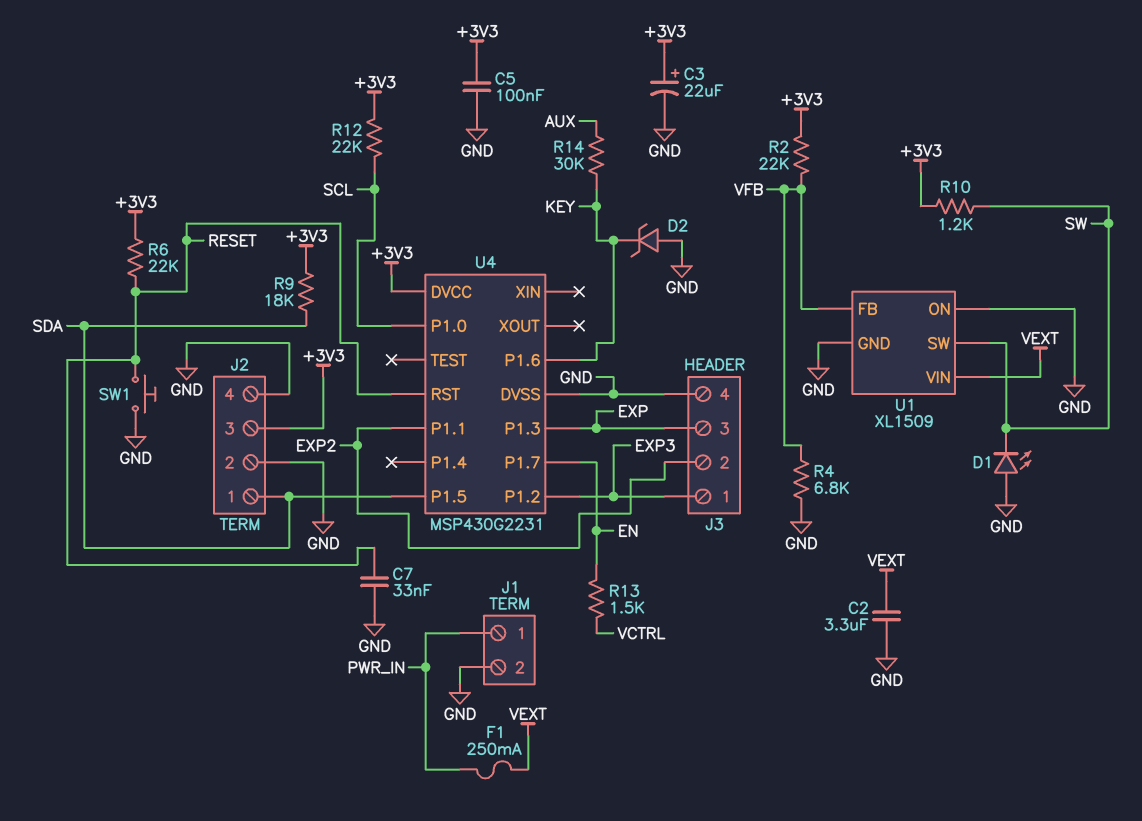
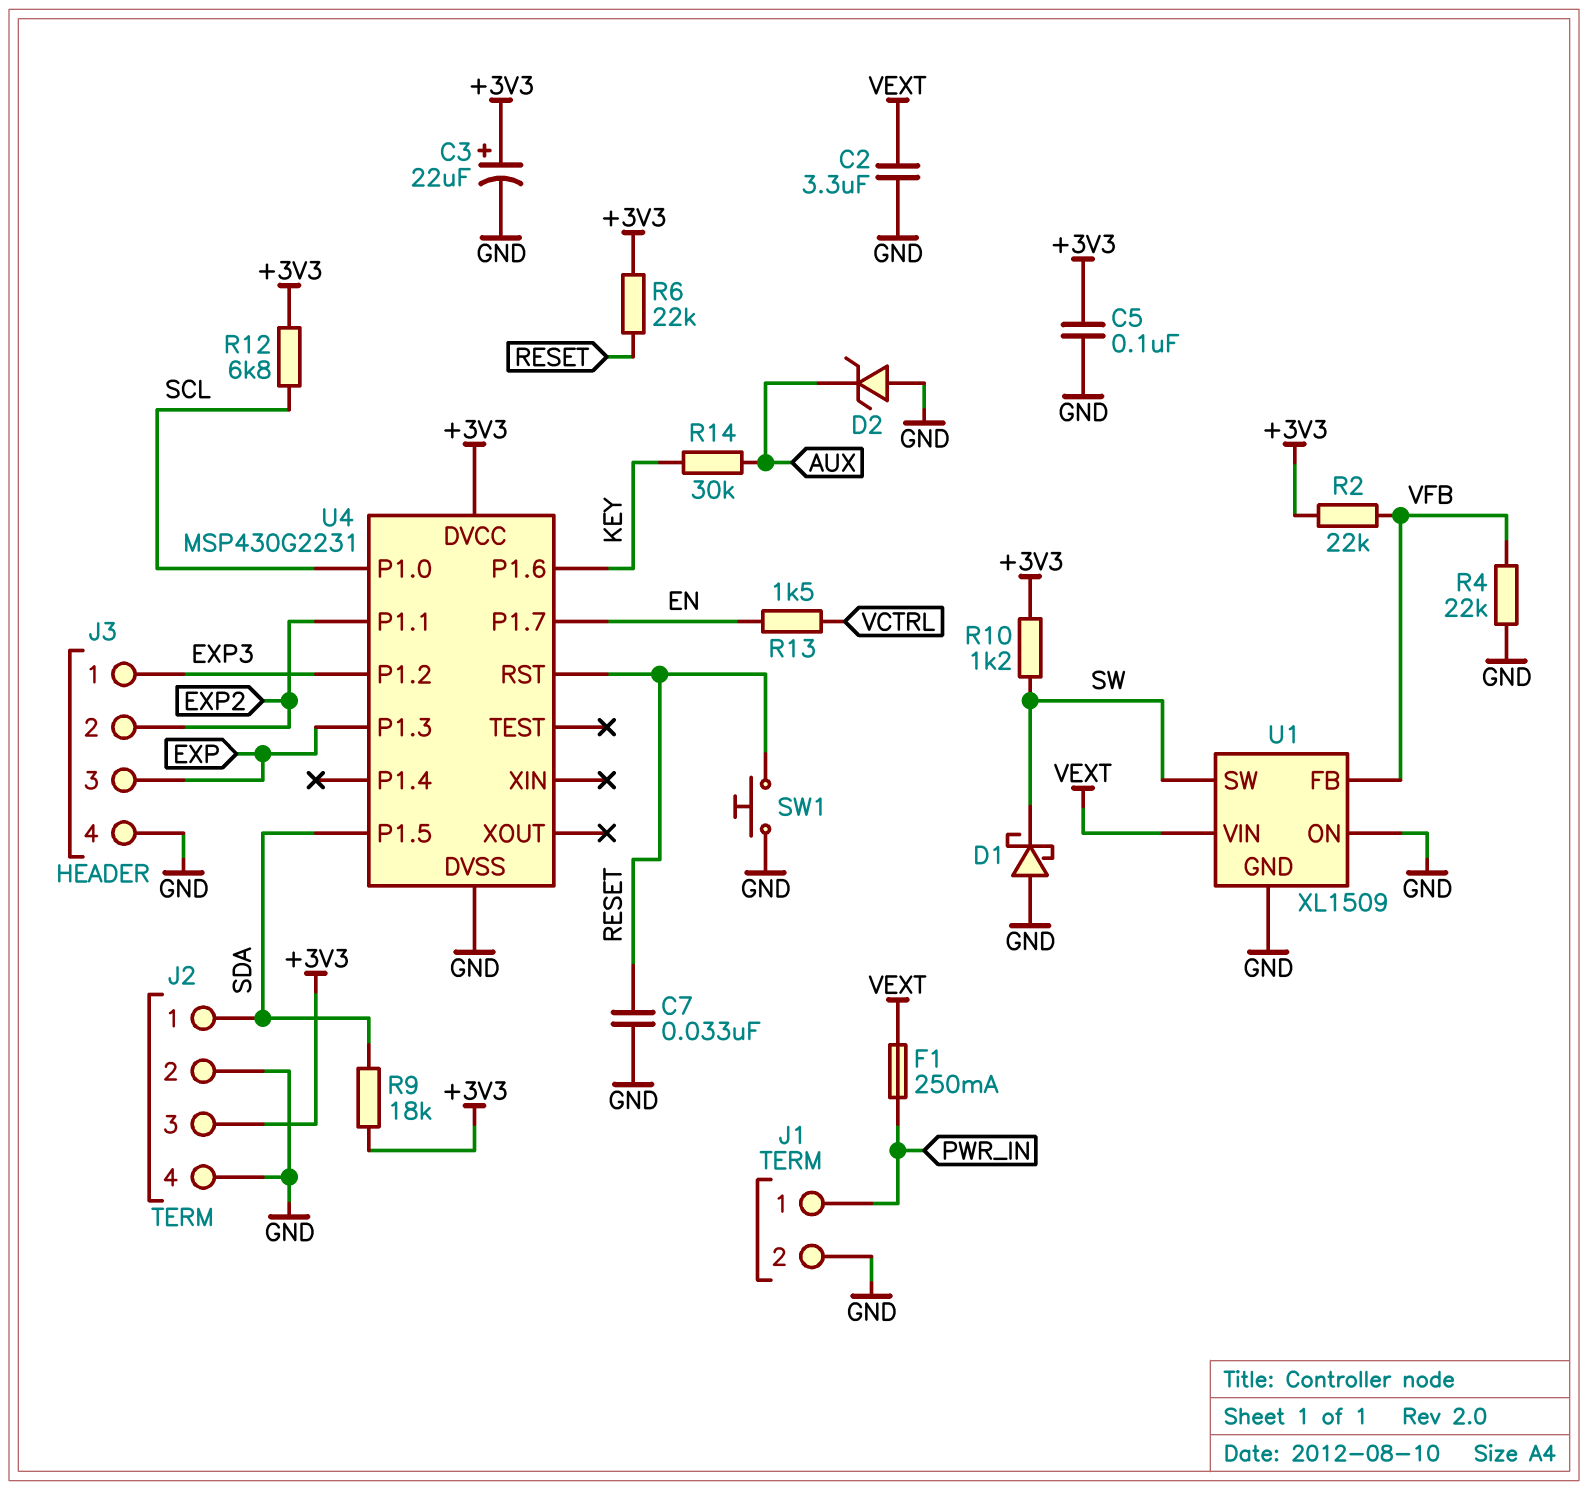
D1: LED (A GND, K SW) -> schottky (A GND, K SW)
D2: zener (A GND, K KEY) -> zener (A GND, K AUX)
R4: 6.8k (GND, VFB) -> 22k (GND, VFB)
R12: 22k (+3V3, SCL) -> 6.8k (+3V3, SCL)

